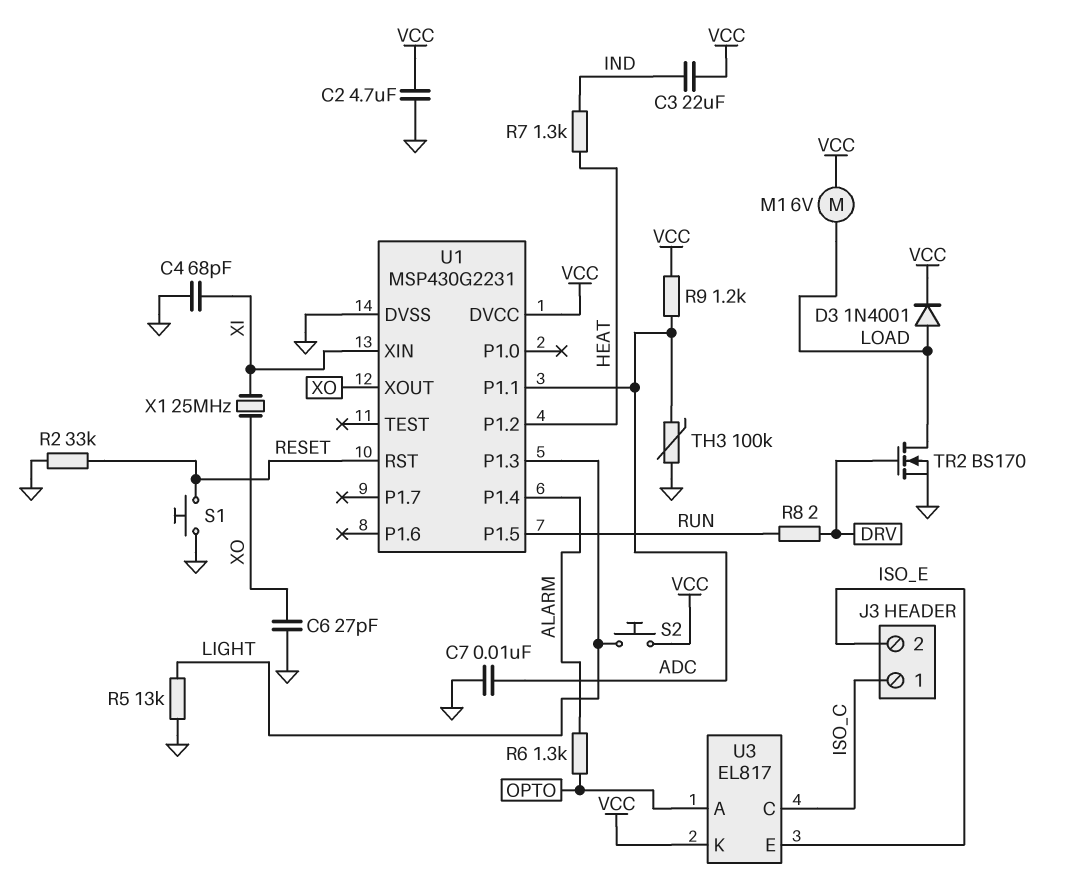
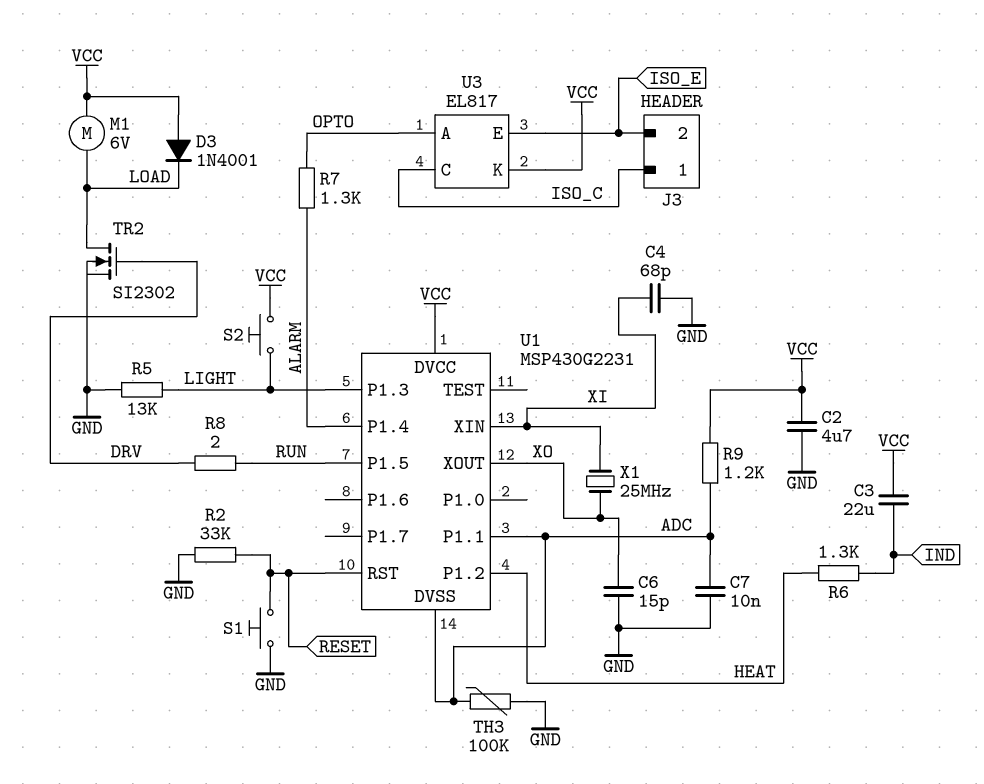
C6: 27pF (GND, XO) -> 15pF (GND, XO)
D3: diode 1N4001 (A LOAD, K VCC) -> diode 1N4001 (A VCC, K LOAD)
R6: 1.3k (ALARM, OPTO) -> 1.3k (HEAT, IND)
R7: 1.3k (HEAT, IND) -> 1.3k (ALARM, OPTO)
TR2: NMOS BS170 (G DRV, D LOAD, S GND) -> NMOS SI2302 (G DRV, D LOAD, S GND)
U1 pin DVSS: GND -> ADC

